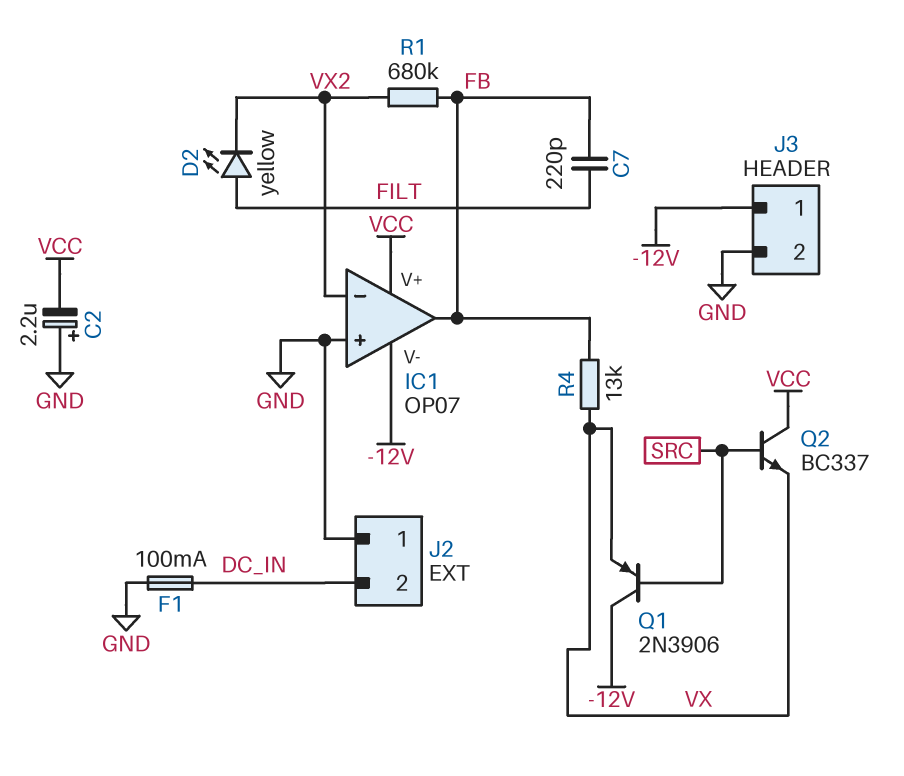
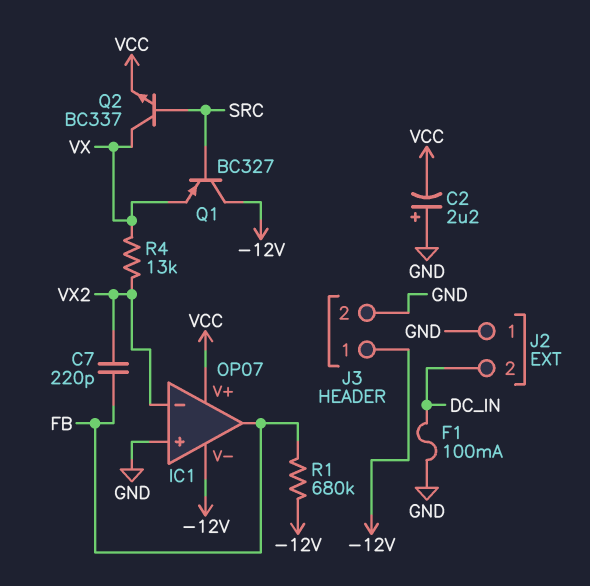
C7: 220pF (FB, FILT) -> 220pF (FB, VX2)
D2: LED yellow (A FILT, K VX2) -> none
Q1: PNP 2N3906 (B SRC, C -12V, E VX) -> PNP BC327 (B SRC, C -12V, E VX)
Q2: NPN BC337 (B SRC, C VCC, E VX) -> NPN BC337 (B SRC, C VX, E VCC)
R1: 680k (FB, VX2) -> 680k (-12V, FB)
R4: 13k (FB, VX) -> 13k (VX, VX2)

